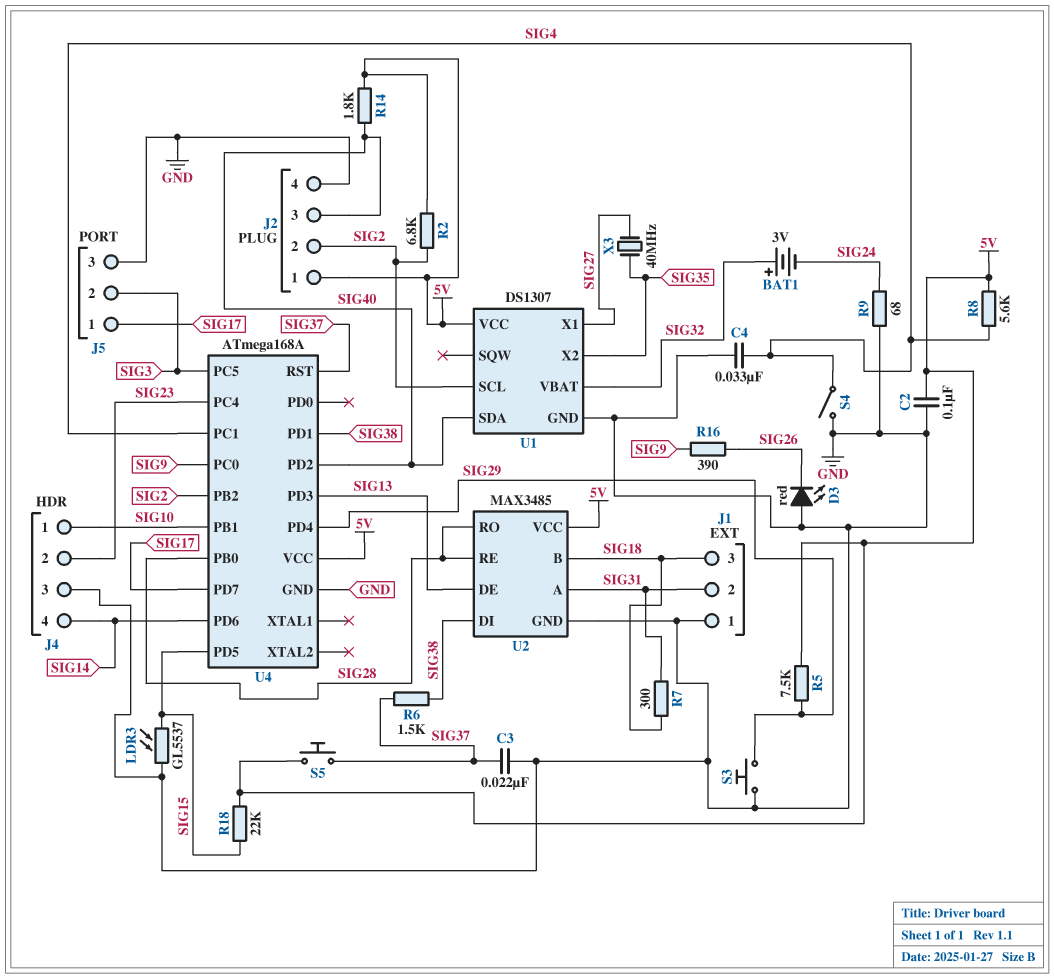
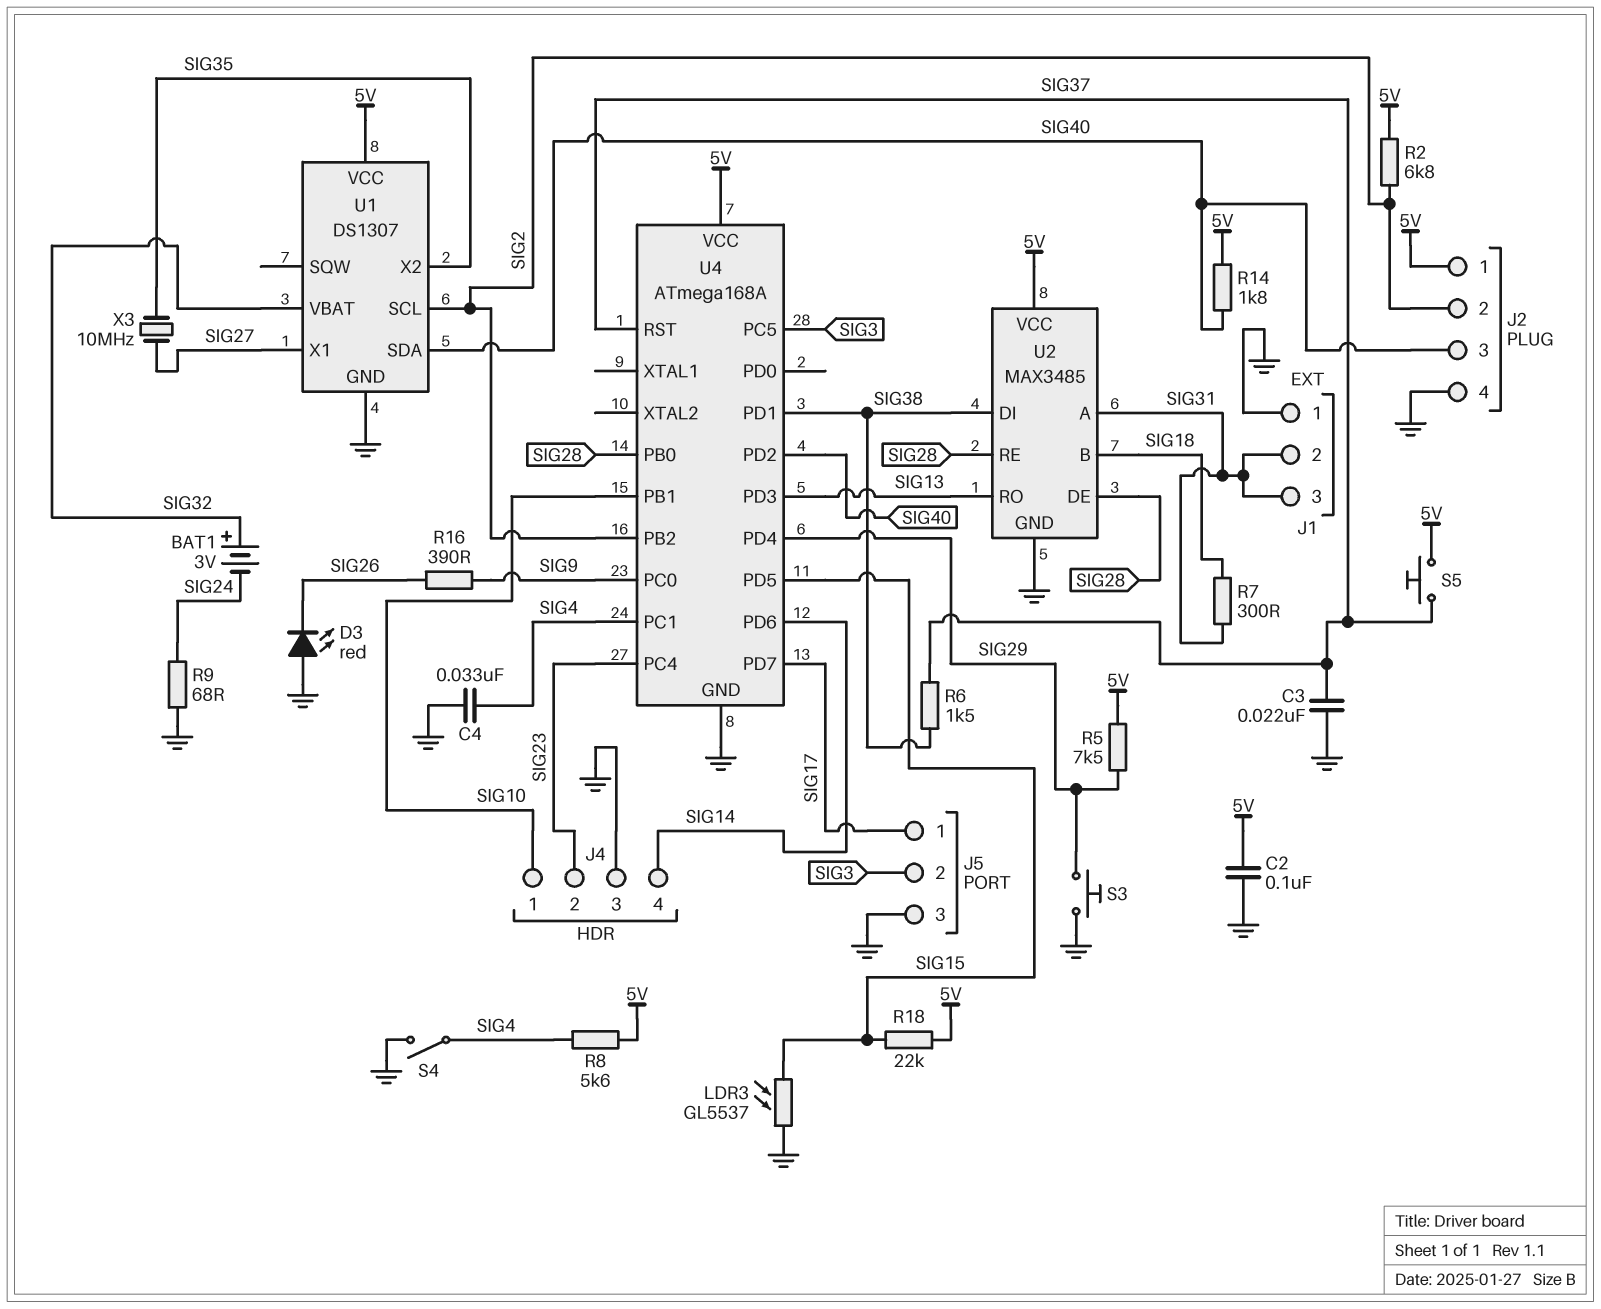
J1 pin 3: SIG18 -> SIG31
U2 pin DE: SIG13 -> SIG28
U2 pin RO: SIG28 -> SIG13
X3: 40MHz (SIG27, SIG35) -> 10MHz (SIG27, SIG35)

